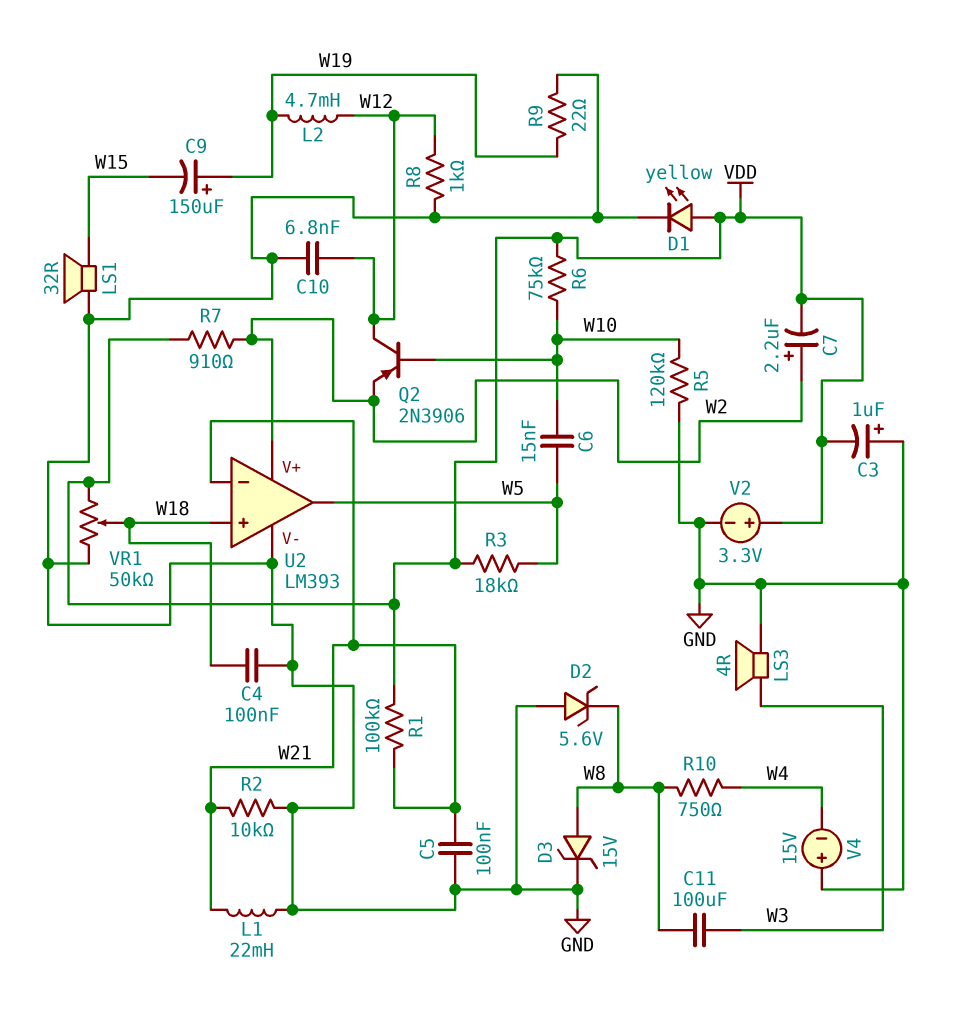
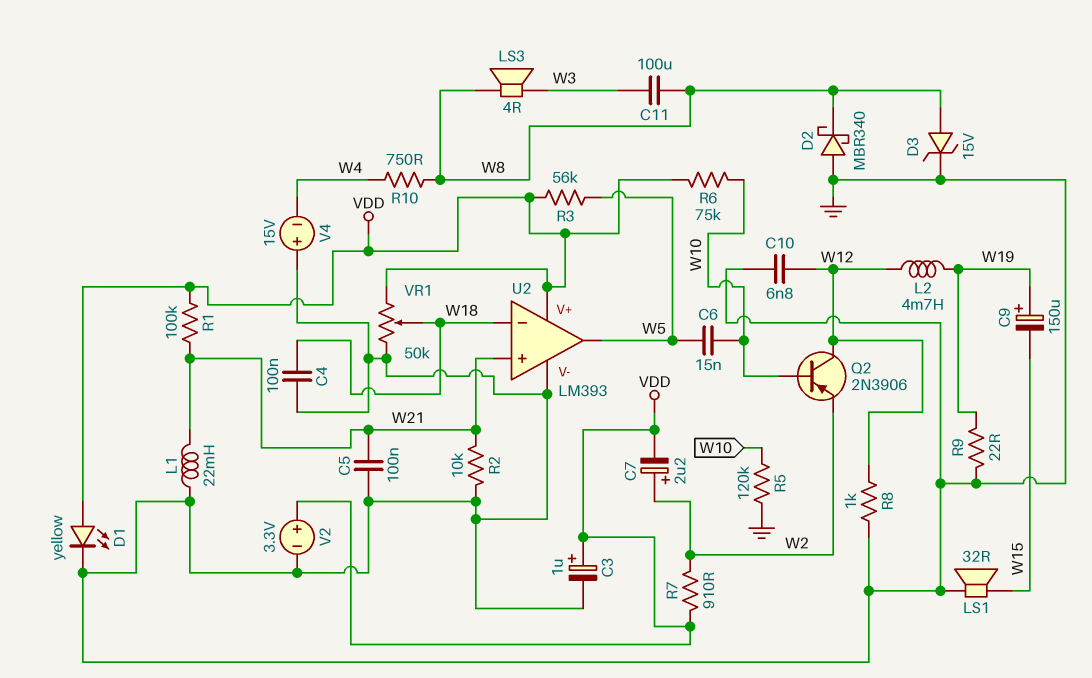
C3: 1uF (plus GND, minus VDD) -> 1uF (plus VDD, minus GND)
D2: zener 5.6V (A GND, K W8) -> schottky MBR340 (A GND, K W8)
LS3: speaker 4R (GND, W3) -> speaker 4R (W3, W8)
R3: 18k (VDD, W5) -> 56k (VDD, W5)
U2 pin V+: W2 -> VDD
U2 pin in+: W18 -> W21
U2 pin in-: W21 -> W18

